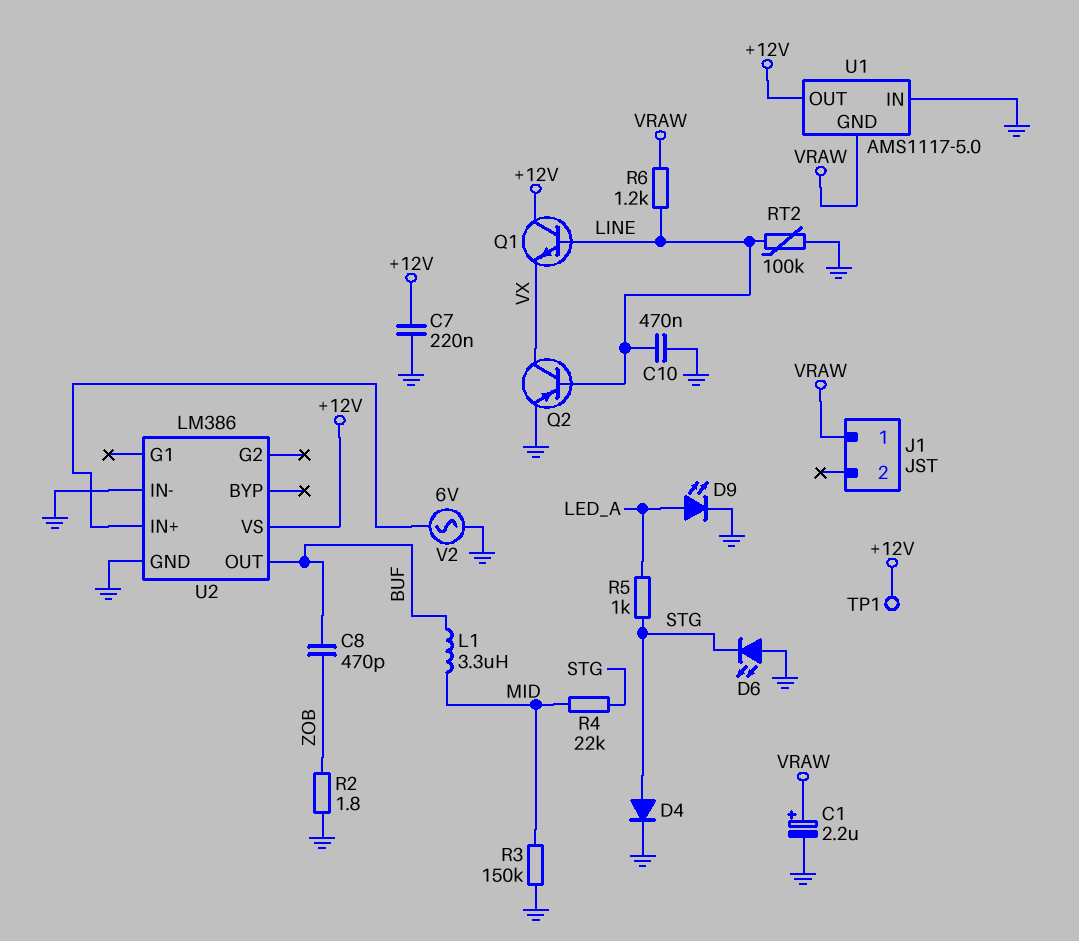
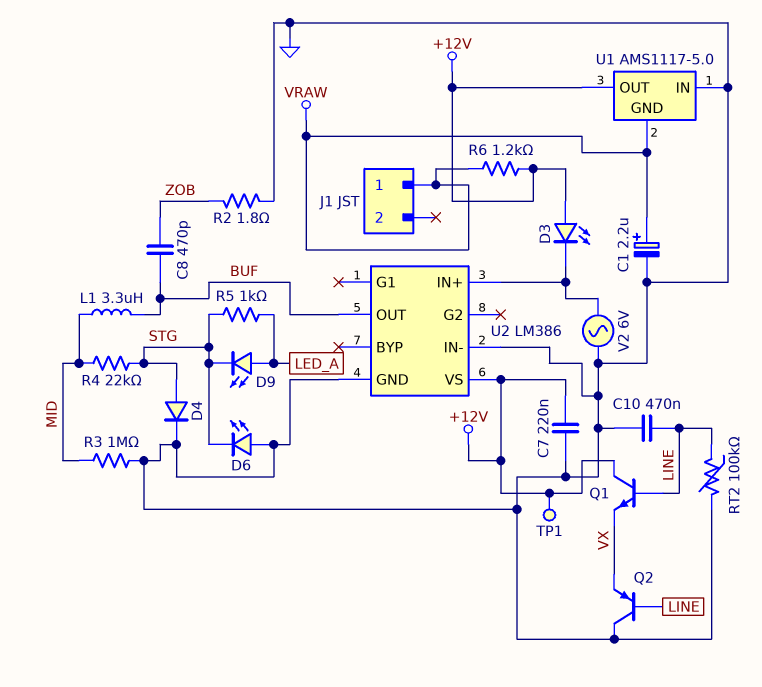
D3: none -> LED (A +12V, K U2/IN+)
D9: LED (A LED_A, K GND) -> LED (A LED_A, K STG)
Q2: PNP (B LINE, C VX, E GND) -> PNP (B LINE, C GND, E VX)
R3: 150k (GND, MID) -> 1M (GND, MID)
R6: 1.2k (LINE, VRAW) -> 1.2k (+12V, VRAW)

